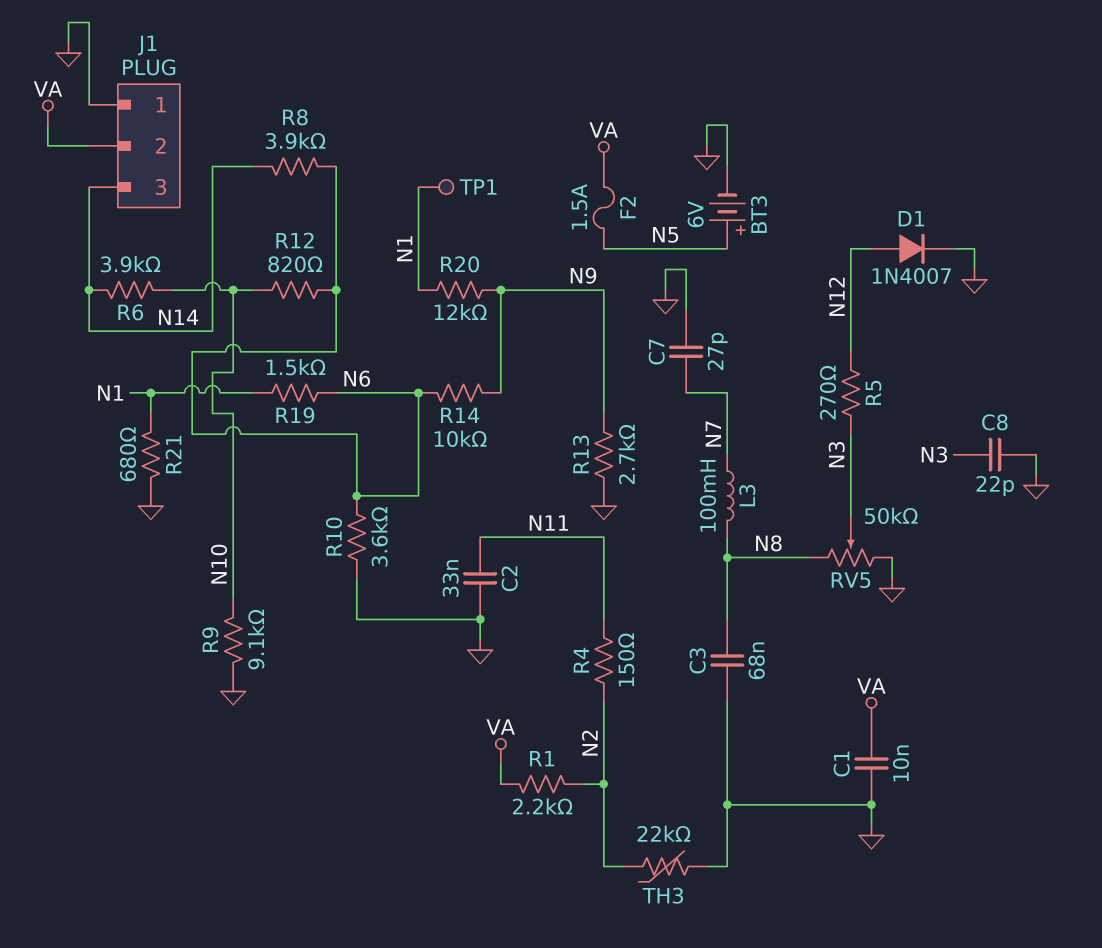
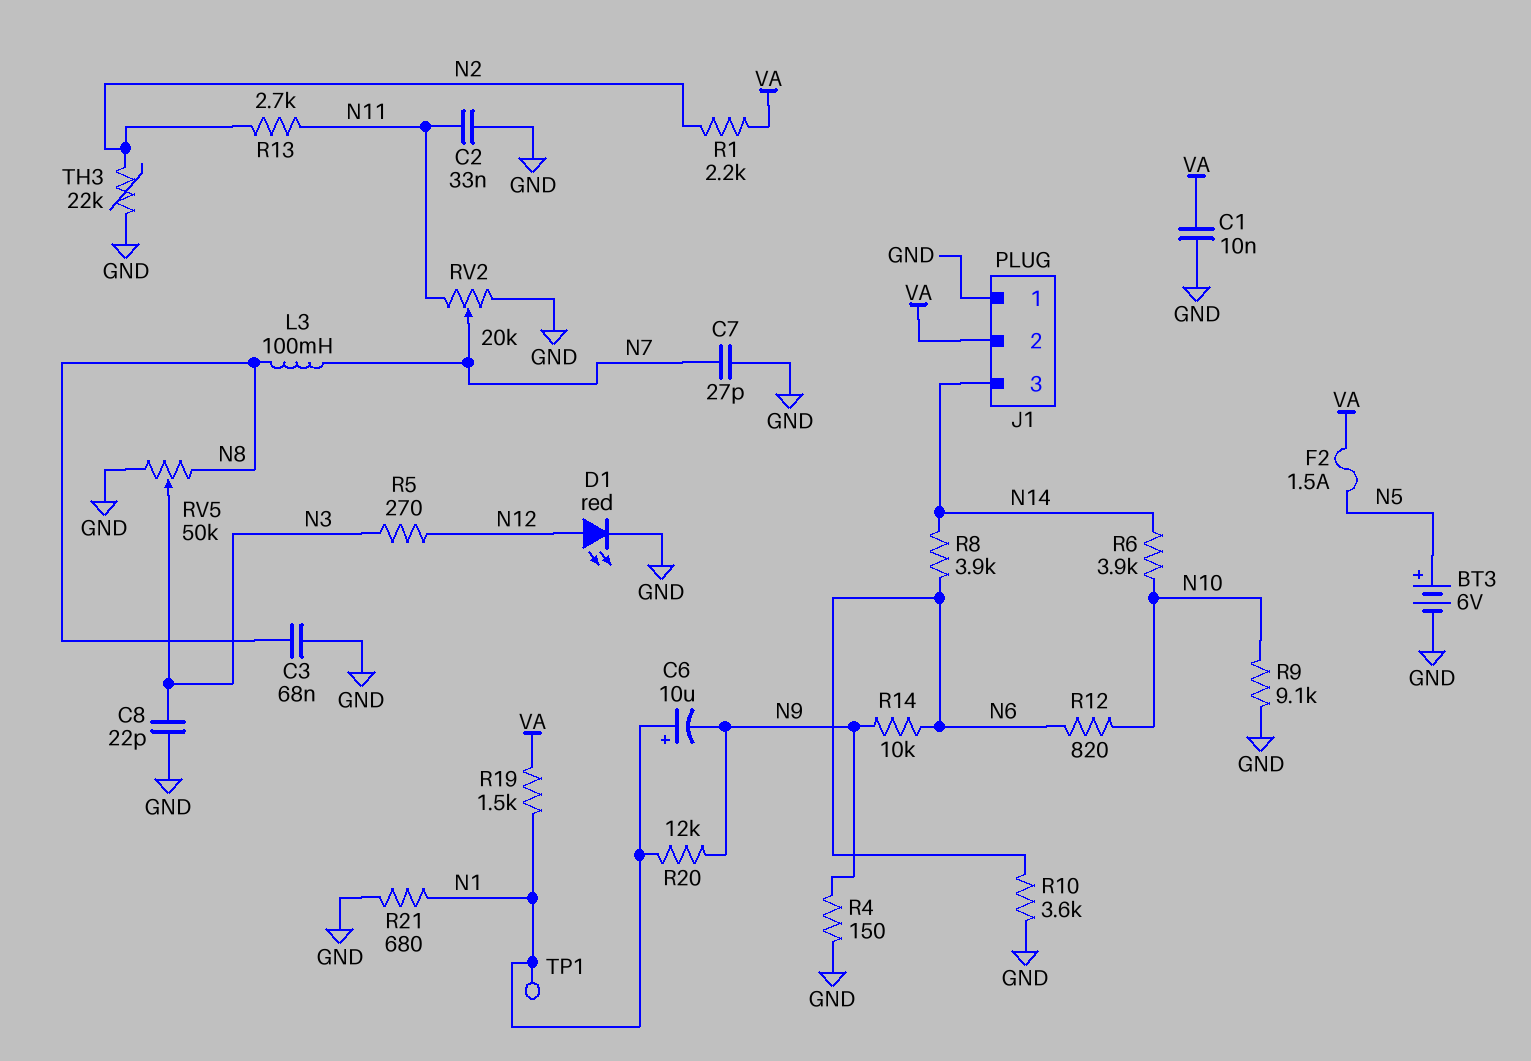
C6: none -> 10uF (plus N1, minus N9)
D1: diode 1N4007 (A N12, K GND) -> LED red (A N12, K GND)
R4: 150 (N2, N11) -> 150 (GND, N9)
R13: 2.7k (GND, N9) -> 2.7k (N2, N11)
R19: 1.5k (N1, N6) -> 1.5k (N1, VA)
RV2: none -> 20k (GND, N11, wiper N7)

